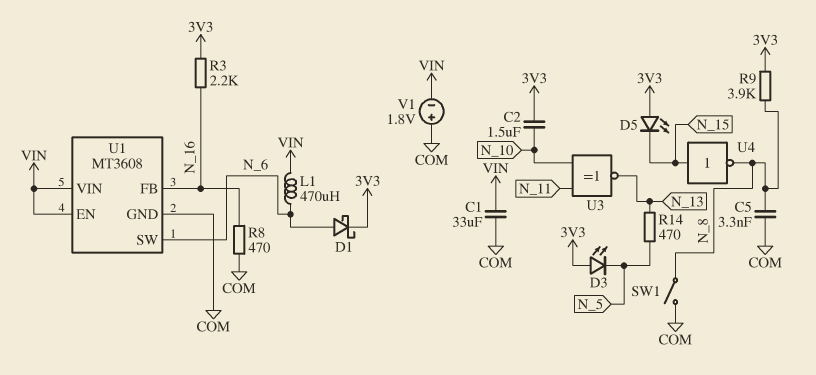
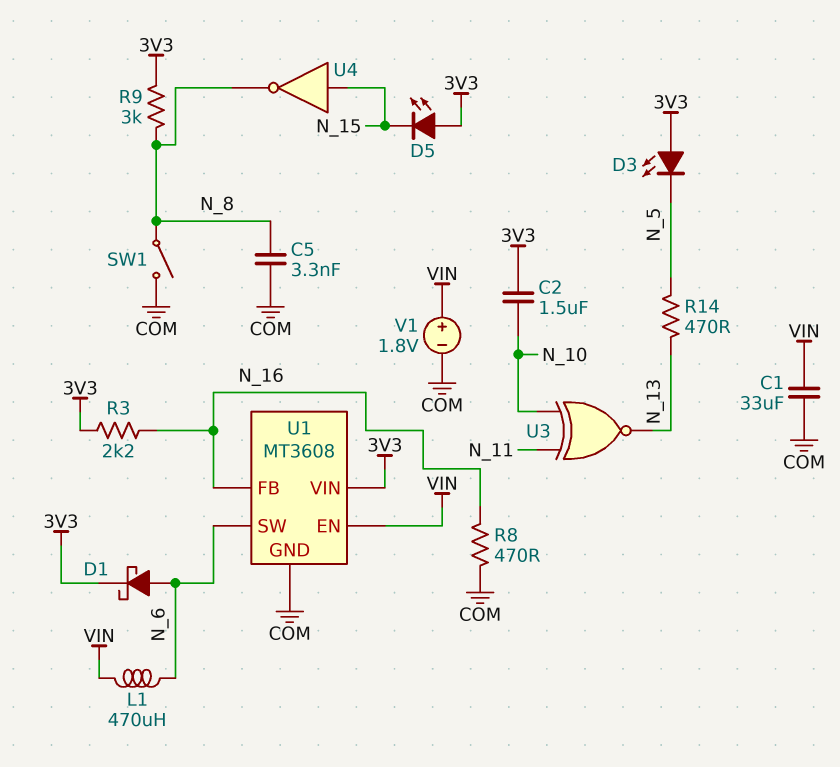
R9: 3.9k (3V3, N_8) -> 3k (3V3, N_8)
U1 pin VIN: VIN -> 3V3
V1: 1.8V (plus COM, minus VIN) -> 1.8V (plus VIN, minus COM)

